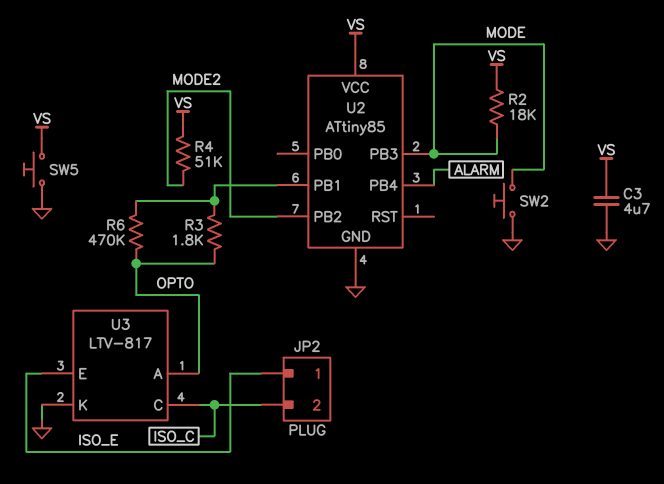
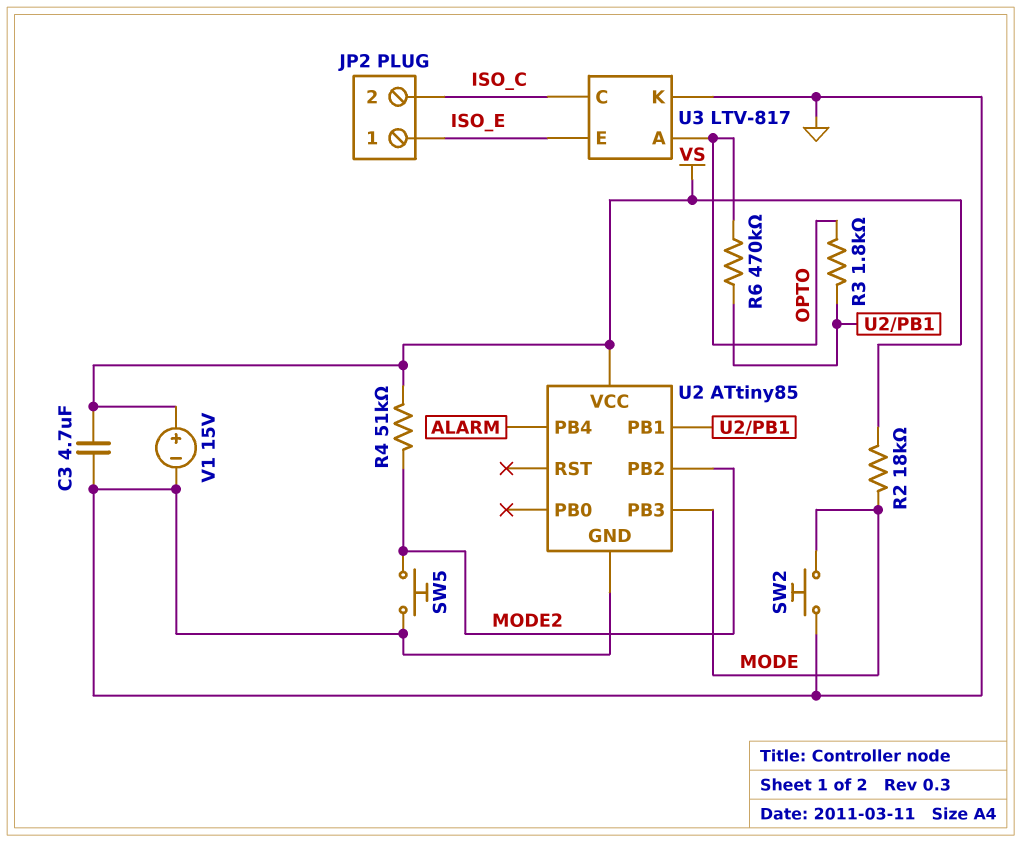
SW5: button (GND, VS) -> button (GND, MODE2)
V1: none -> 15V (plus VS, minus GND)

